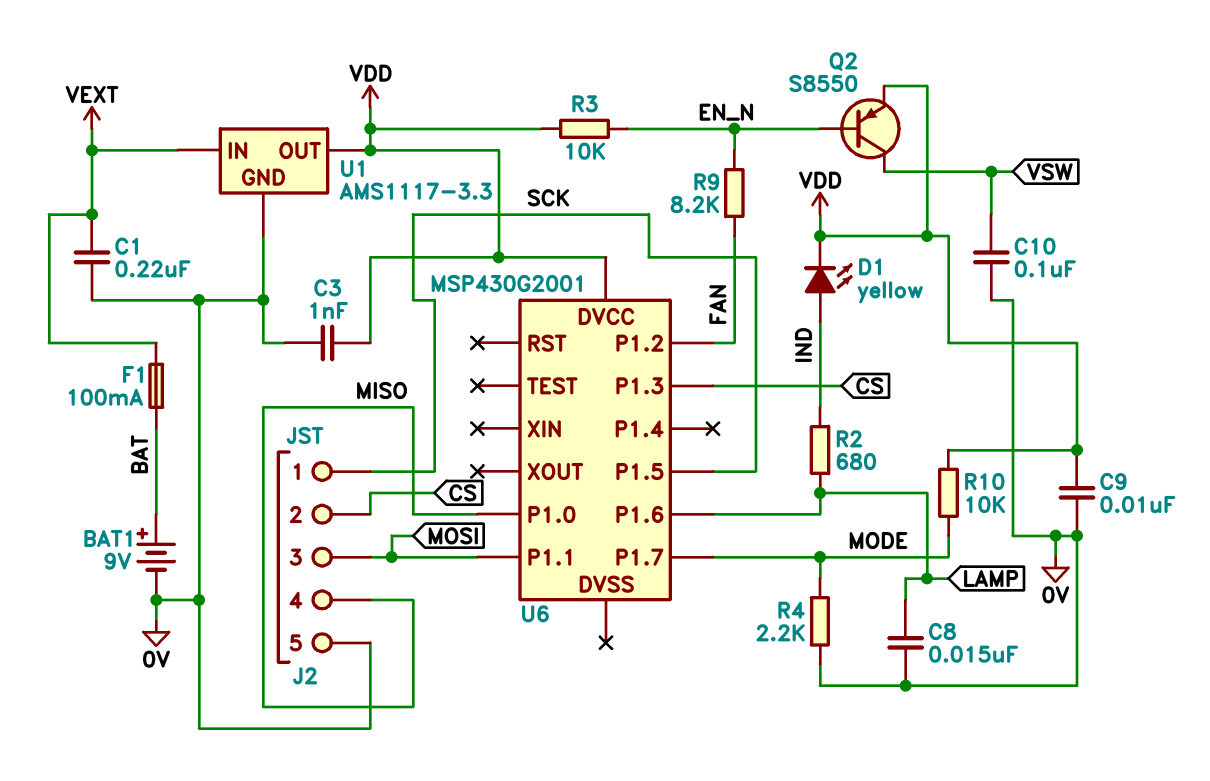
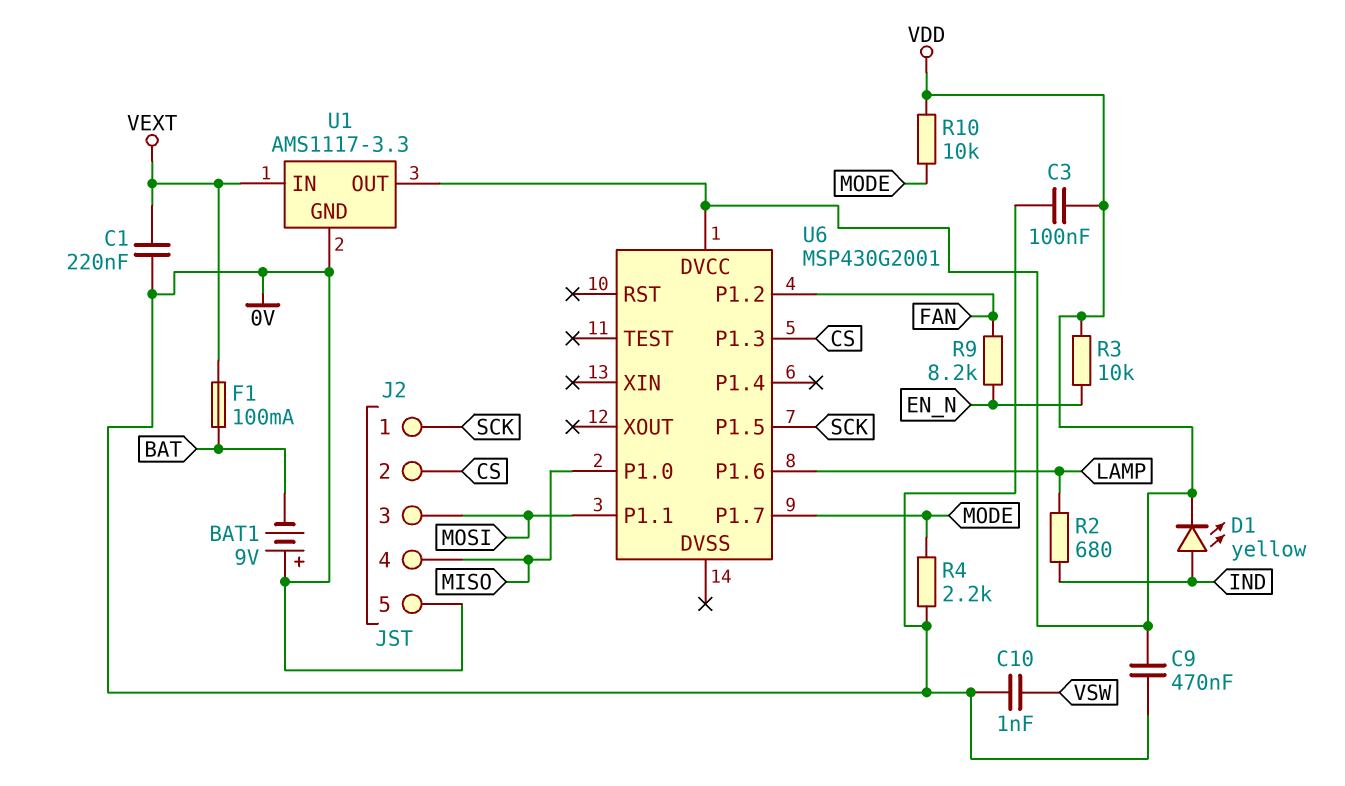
BAT1: 9V (plus BAT, minus 0V) -> 9V (plus 0V, minus BAT)
C3: 1nF (0V, VDD) -> 100nF (0V, VDD)
C8: 15nF (0V, LAMP) -> none
C9: 10nF (0V, VDD) -> 470nF (0V, VDD)
C10: 100nF (0V, VSW) -> 1nF (0V, VSW)
Q2: PNP S8550 (B EN_N, C VSW, E VDD) -> none

